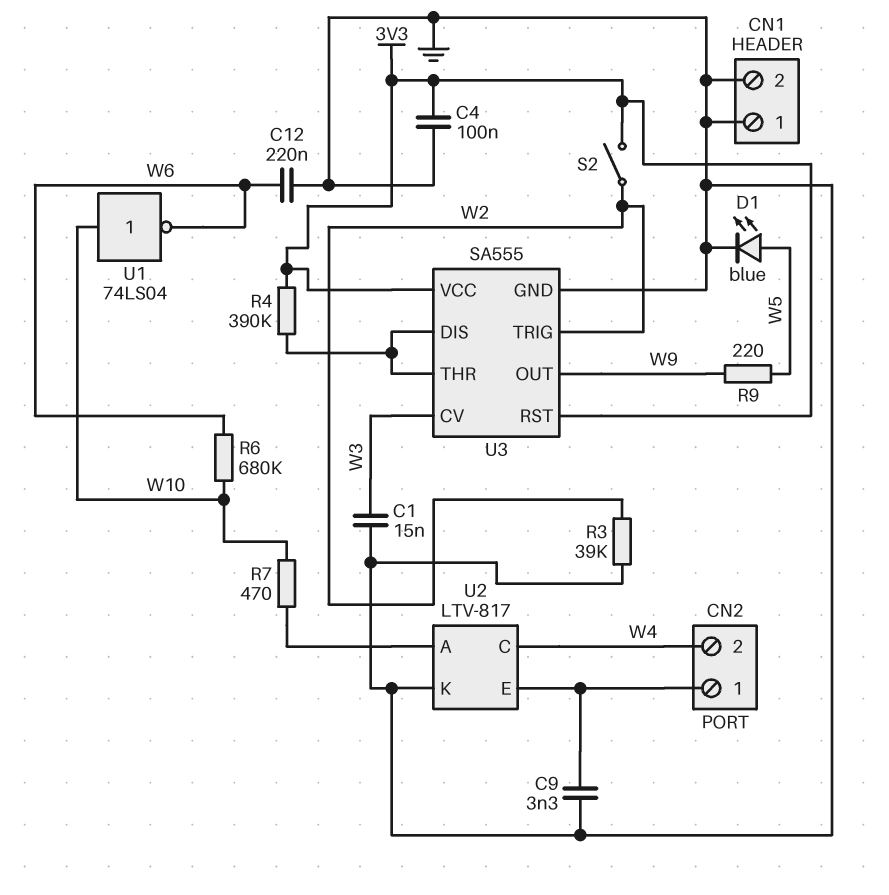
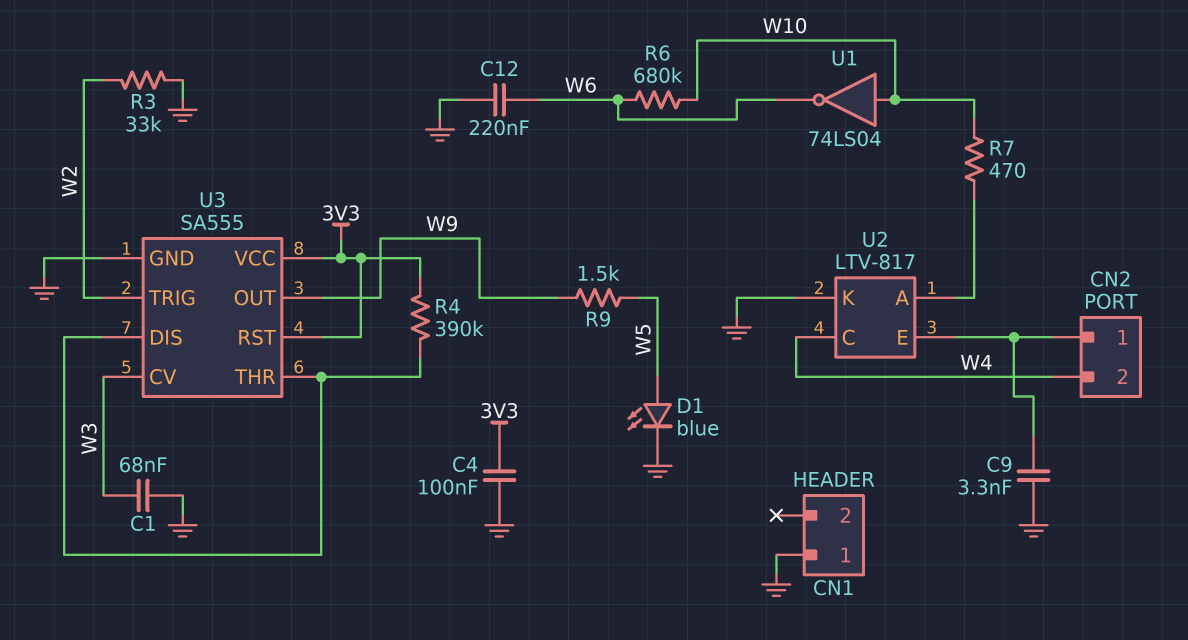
C1: 15nF (GND, W3) -> 68nF (GND, W3)
CN1 pin 2: GND -> none
R3: 39k (GND, W2) -> 33k (GND, W2)
R9: 220 (W5, W9) -> 1.5k (W5, W9)
S2: switch (3V3, W2) -> none

